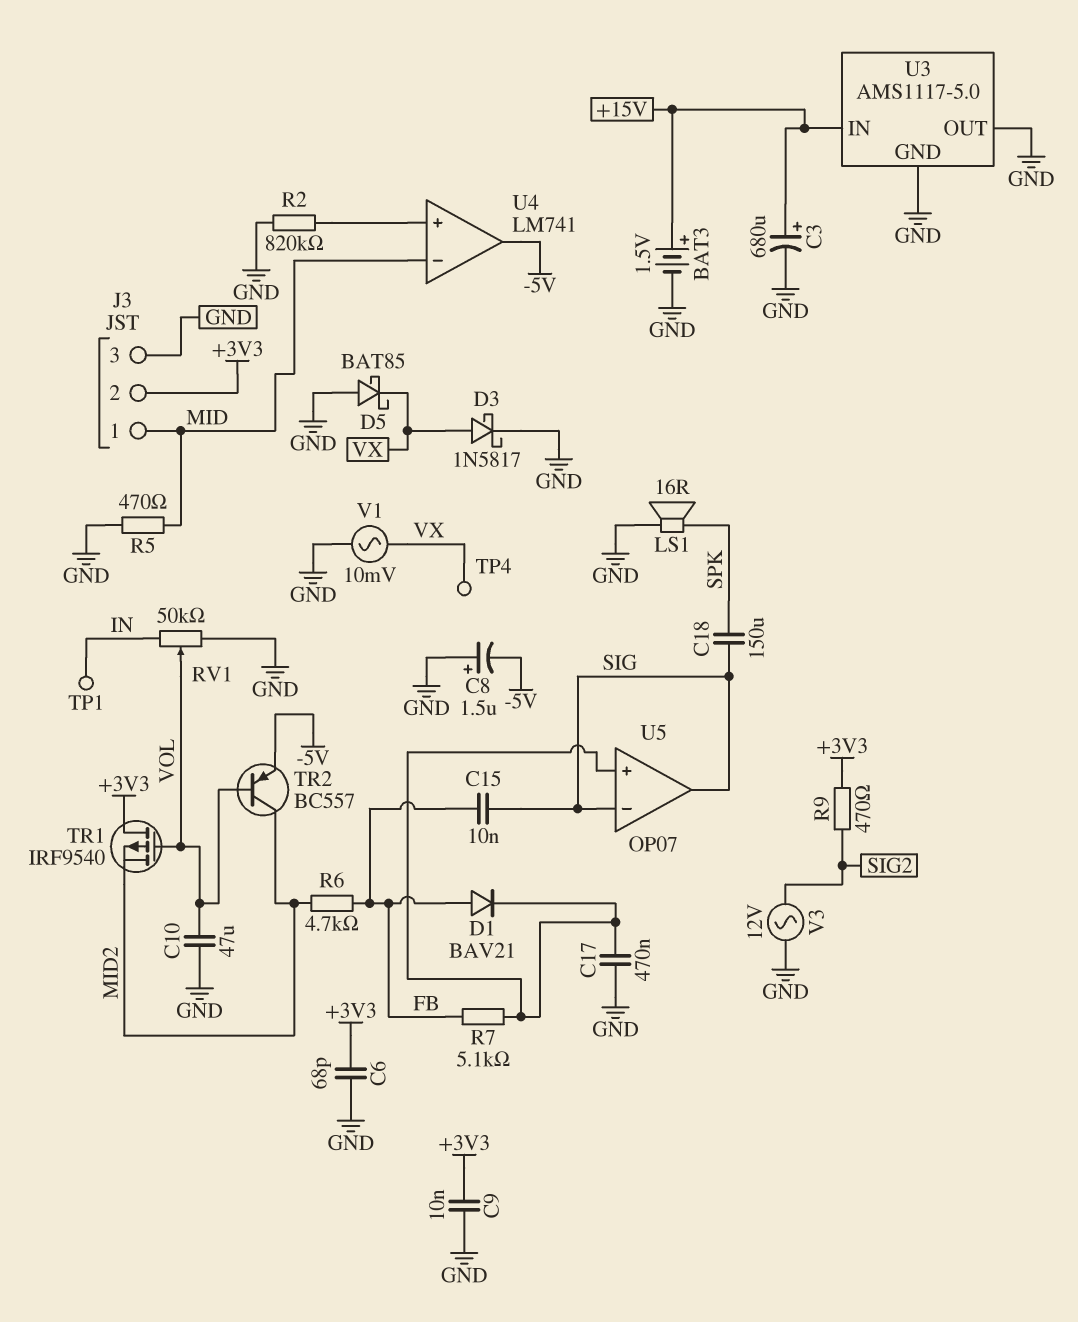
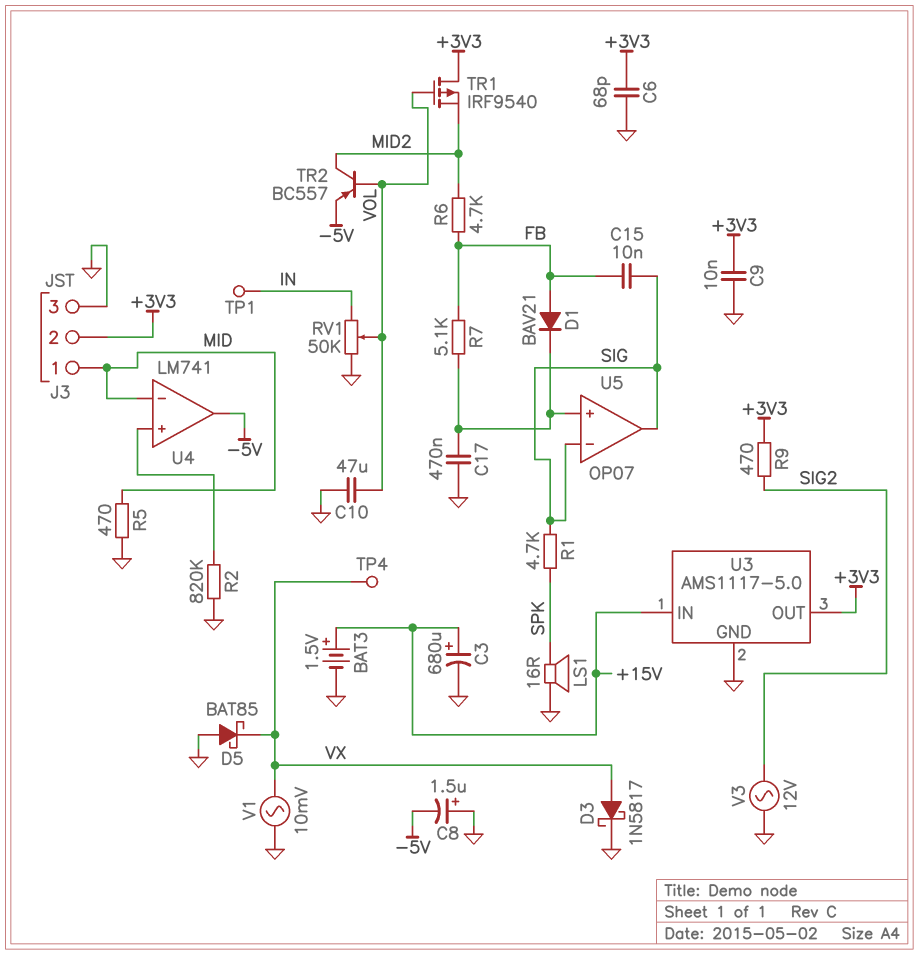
C18: 150uF (SIG, SPK) -> none
R1: none -> 4.7k (SIG, SPK)
U3 pin OUT: GND -> +3V3

